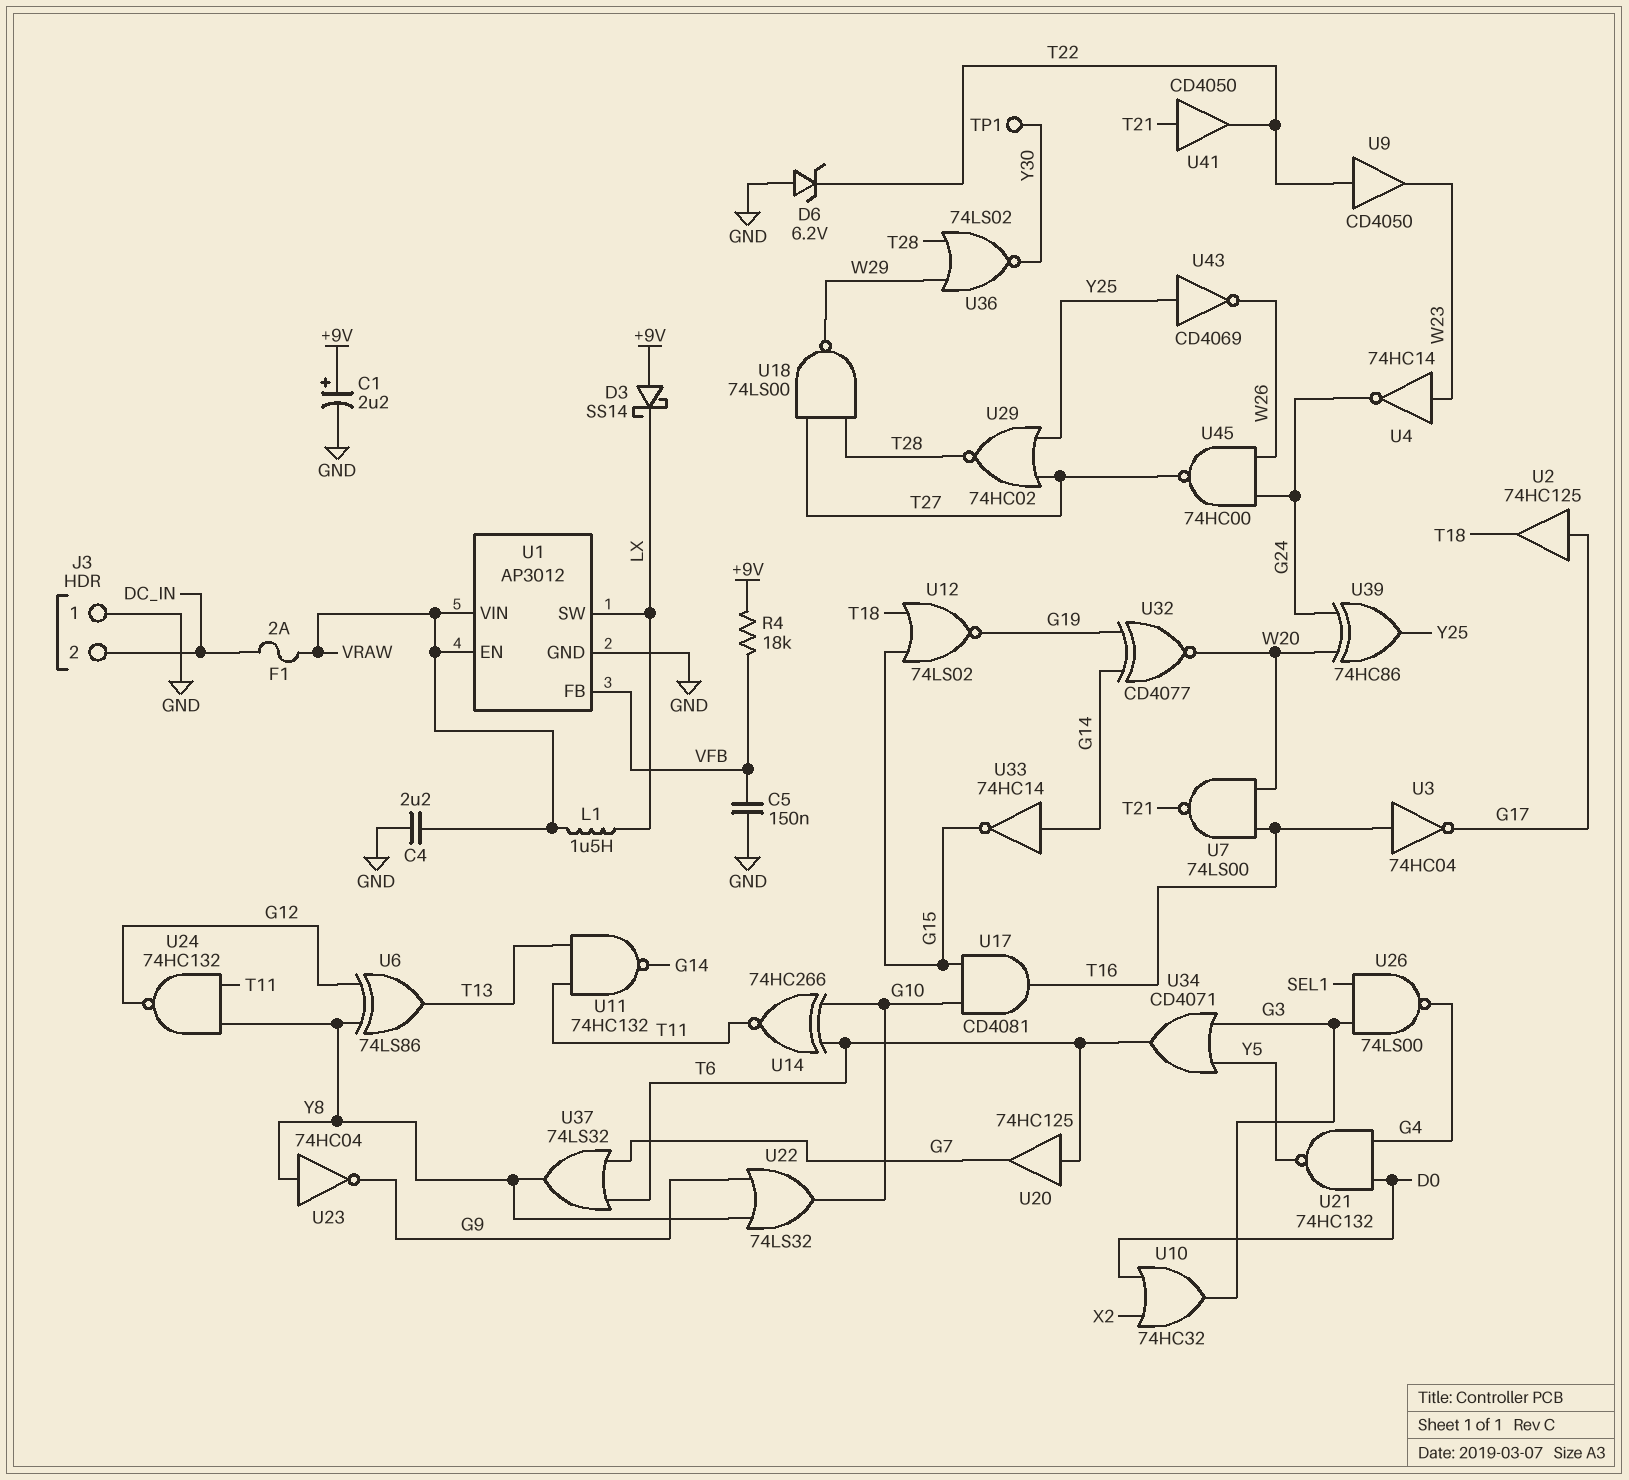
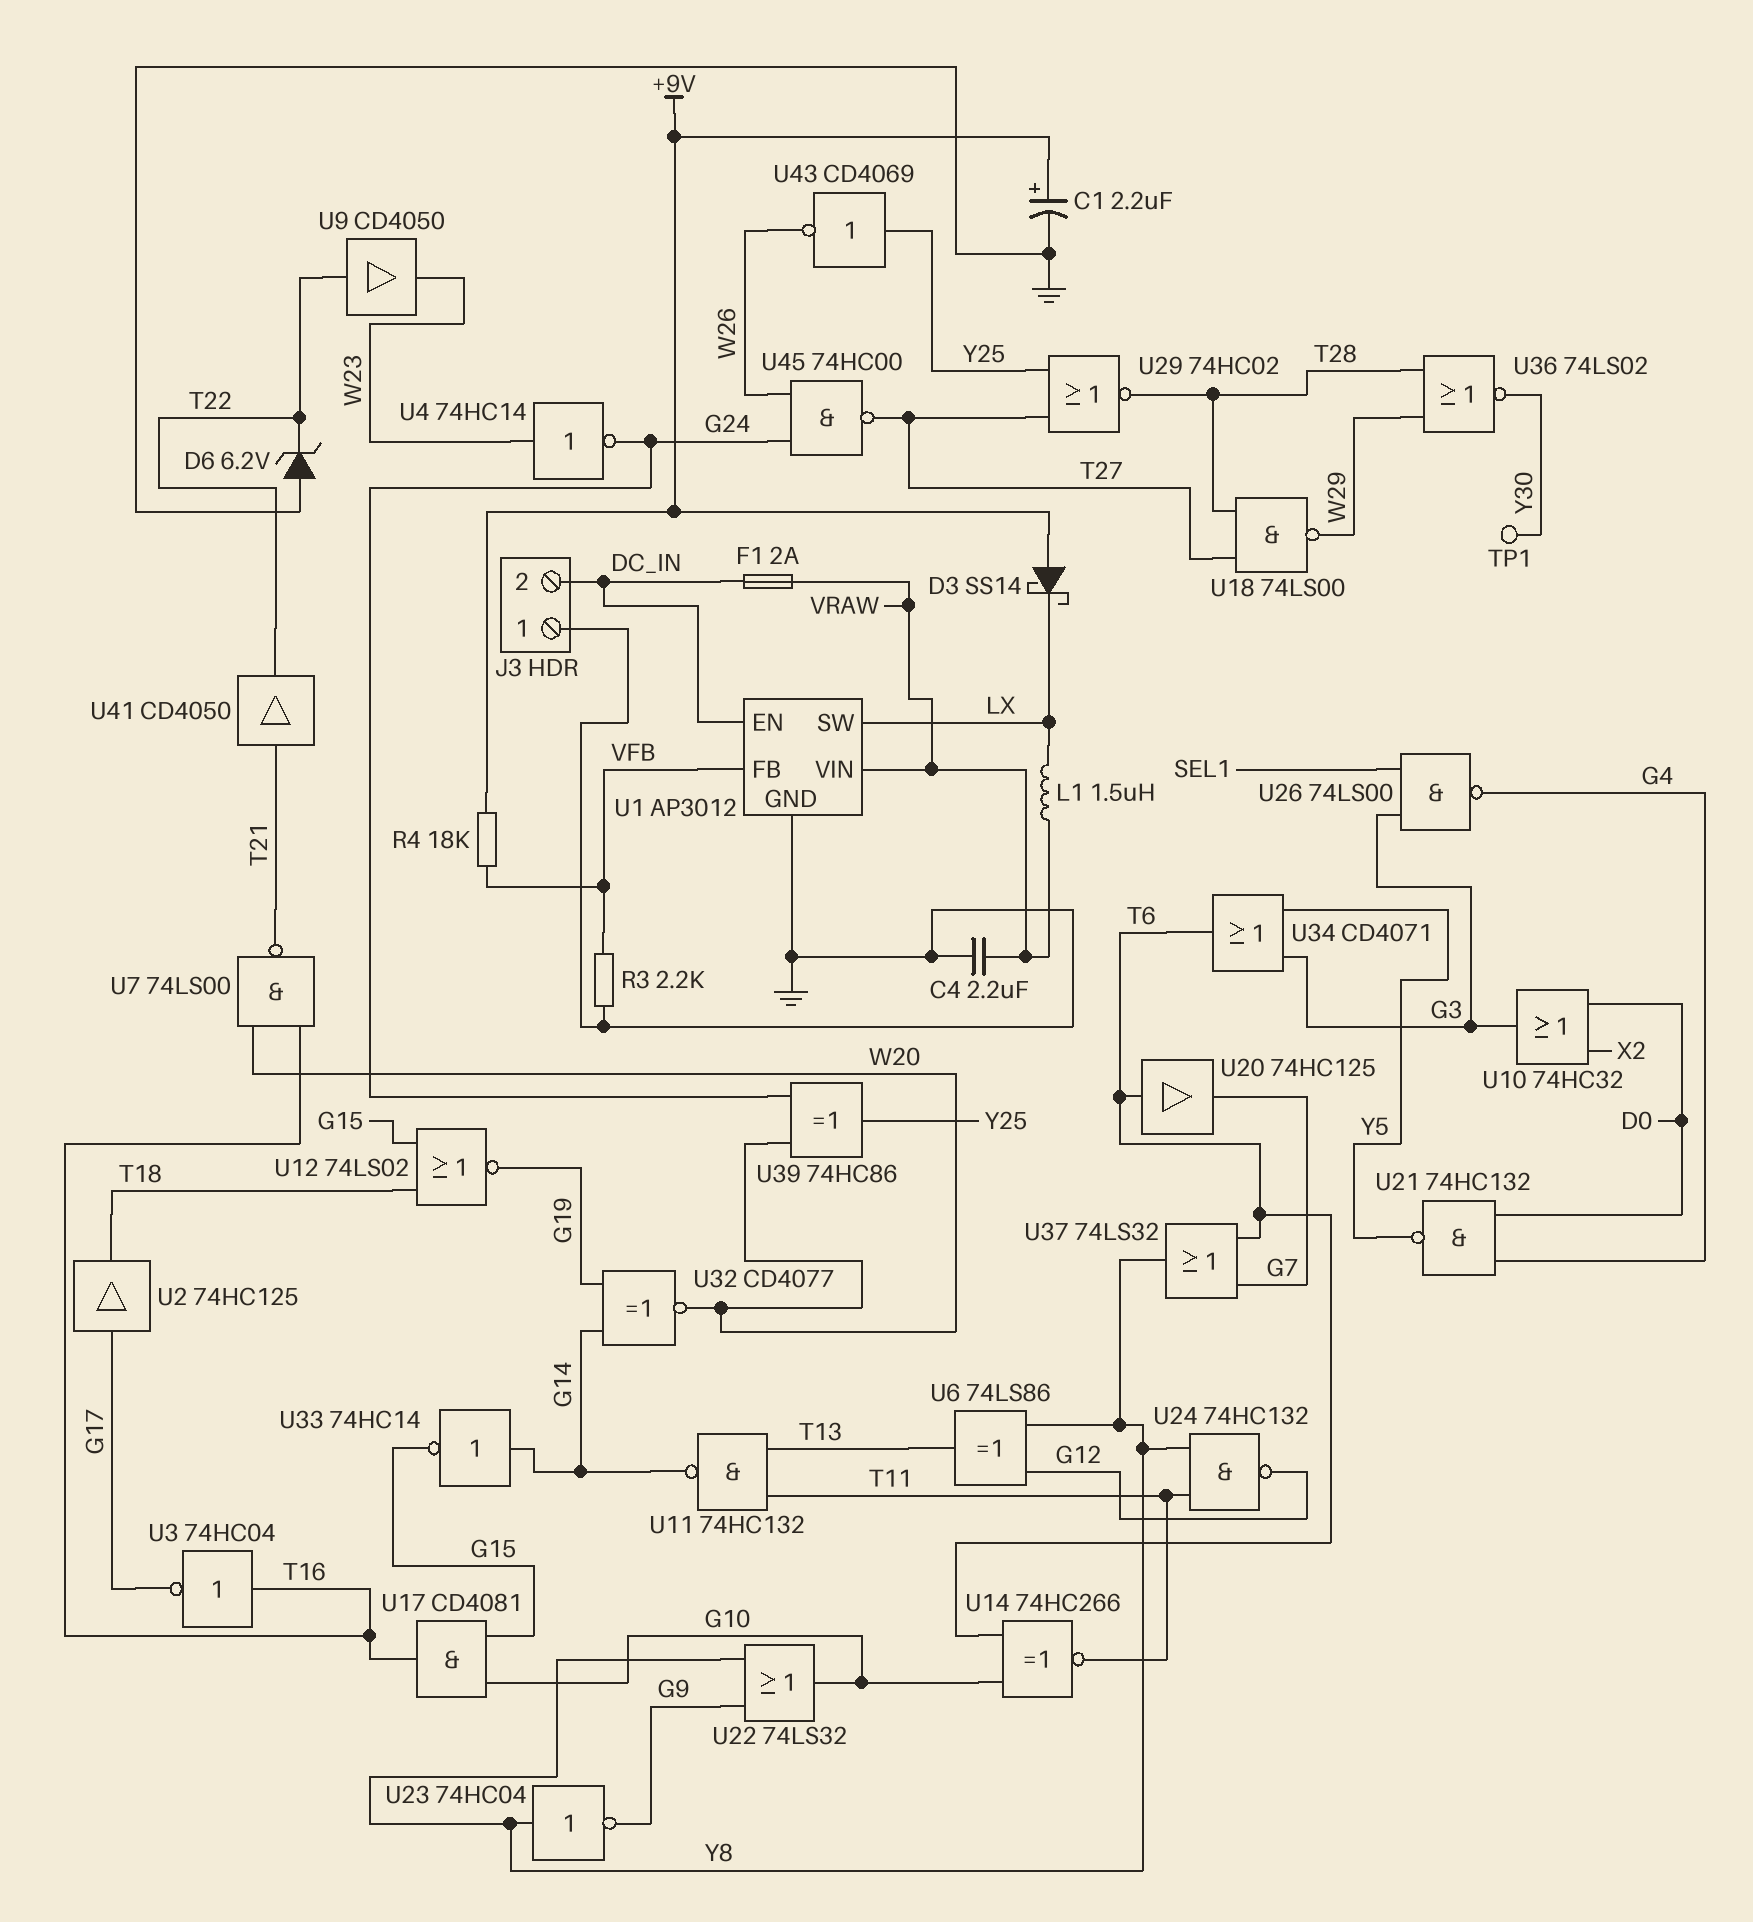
C5: 150nF (GND, VFB) -> none
R3: none -> 2.2k (GND, VFB)
U1 pin EN: VRAW -> DC_IN

